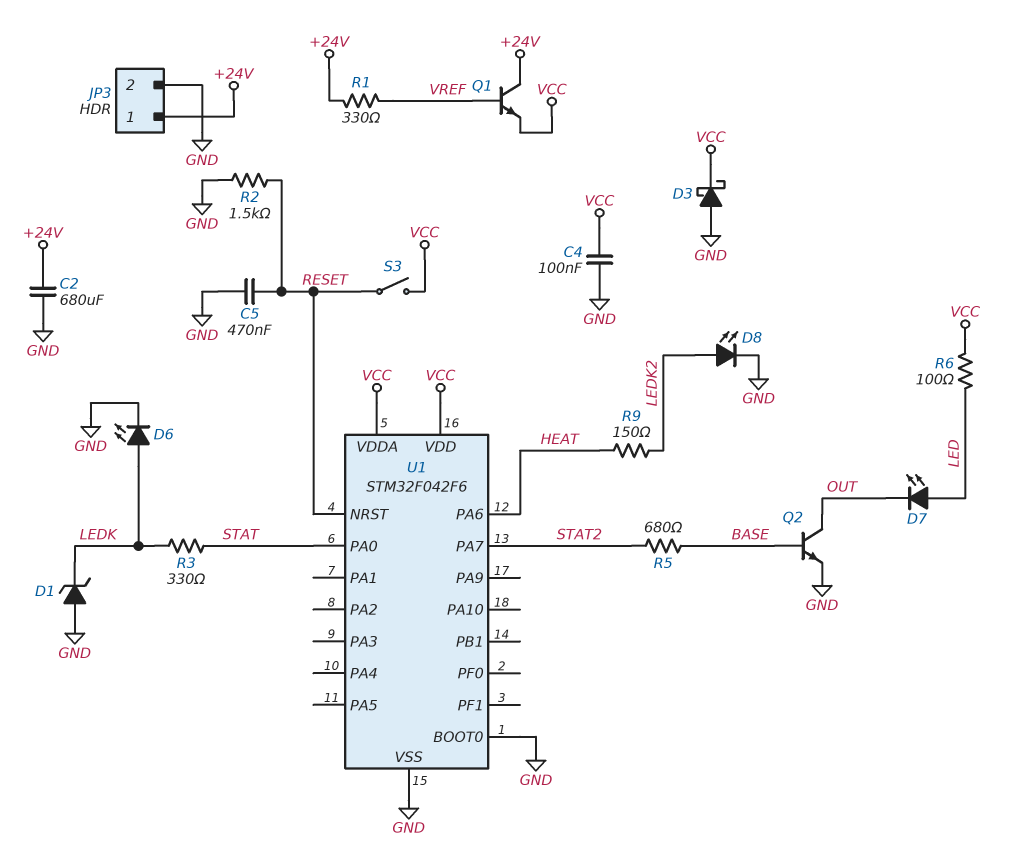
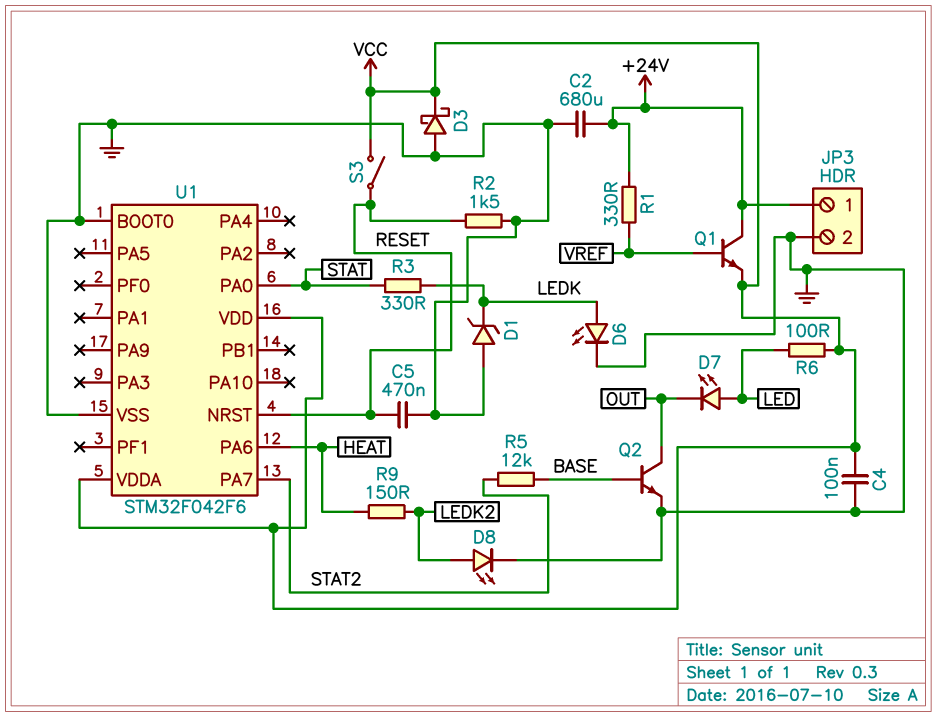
R5: 680 (BASE, STAT2) -> 12k (BASE, STAT2)

